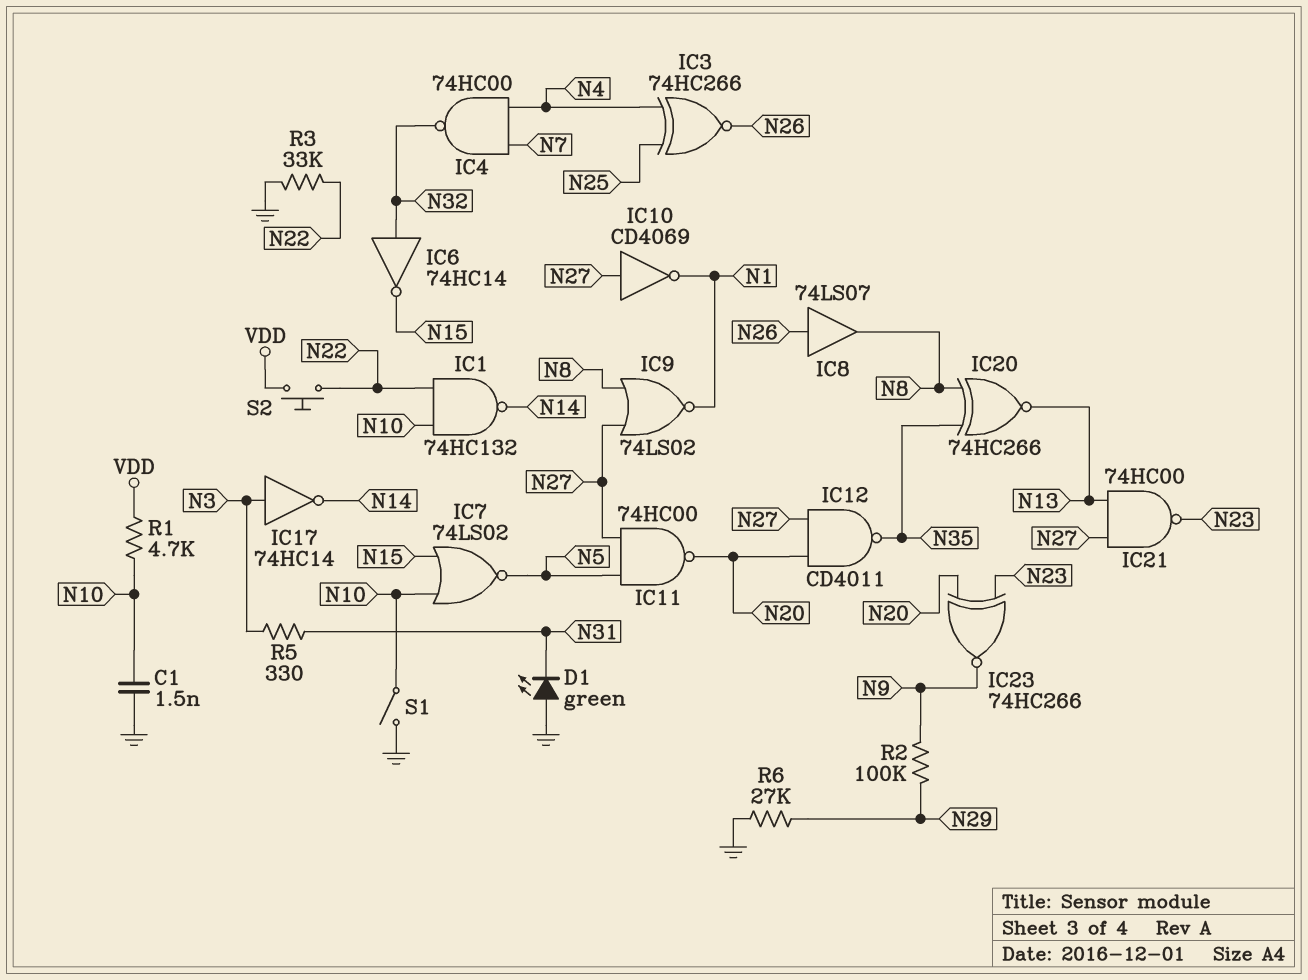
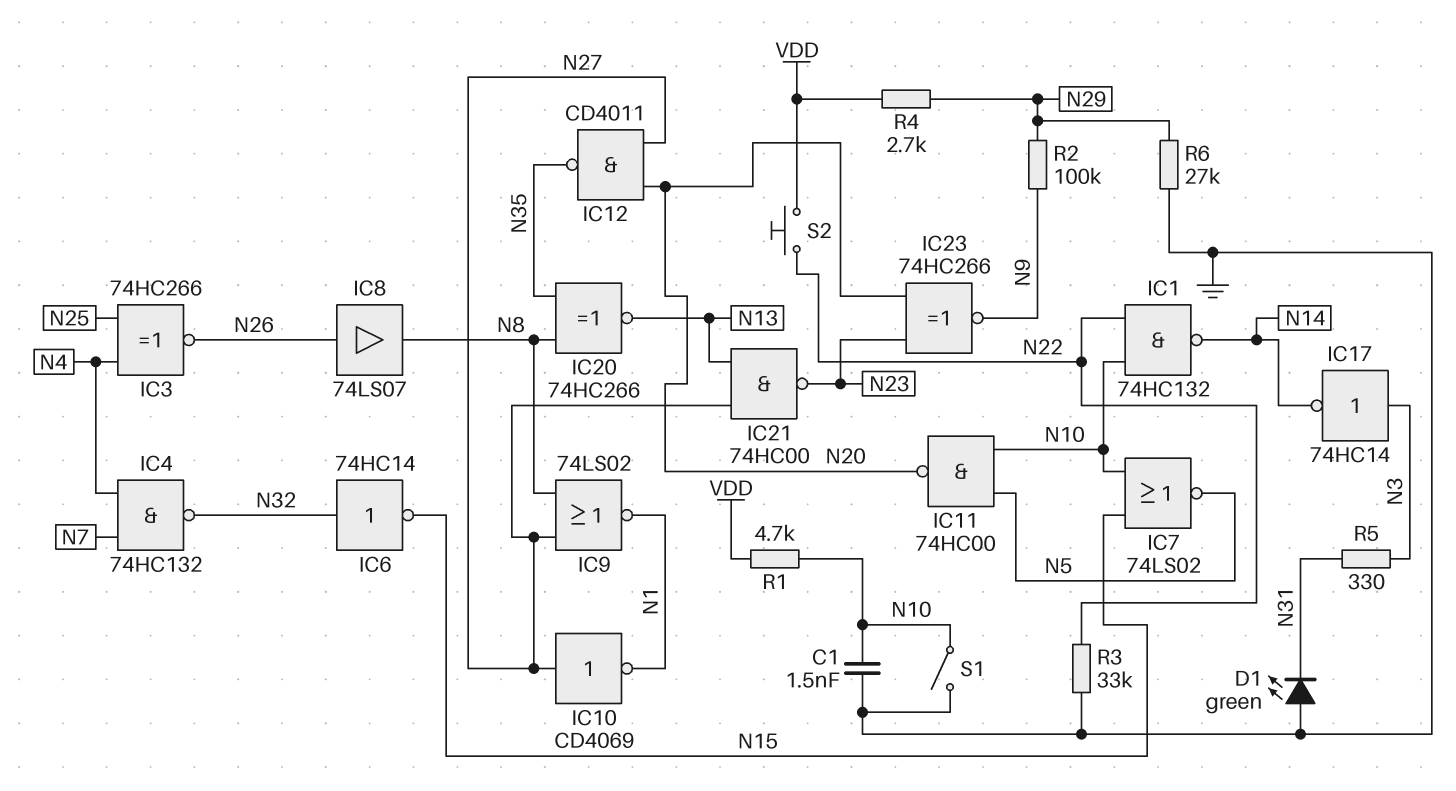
IC4: NAND 74HC00 (in N4, in N7, out N32) -> NAND 74HC132 (in N4, in N7, out N32)
IC11: NAND 74HC00 (in N5, in N27, out N20) -> NAND 74HC00 (in N5, in N10, out N20)
R4: none -> 2.7k (N29, VDD)

